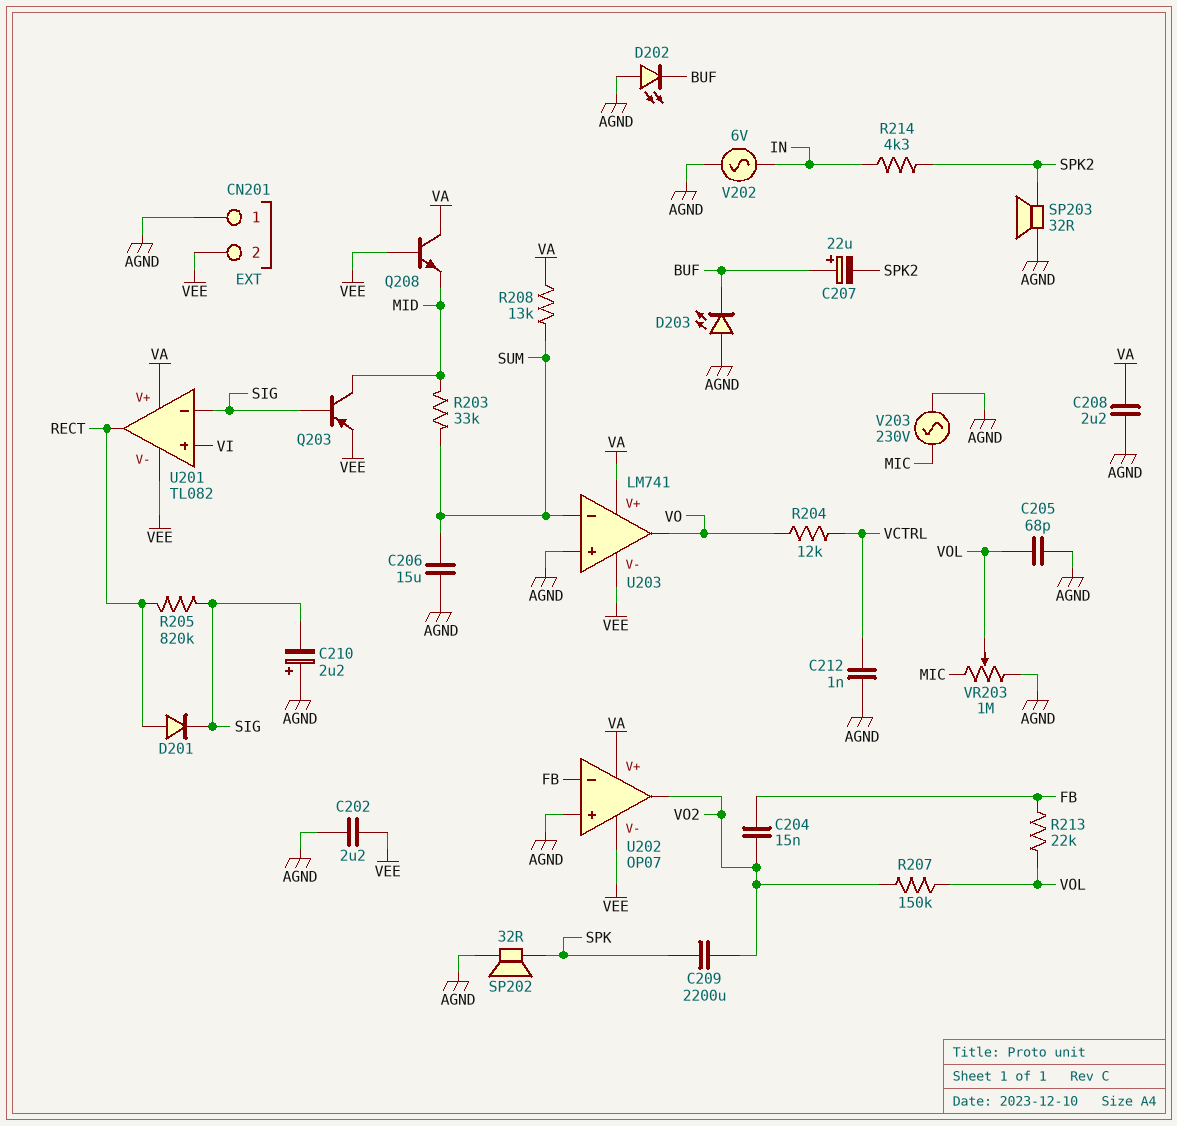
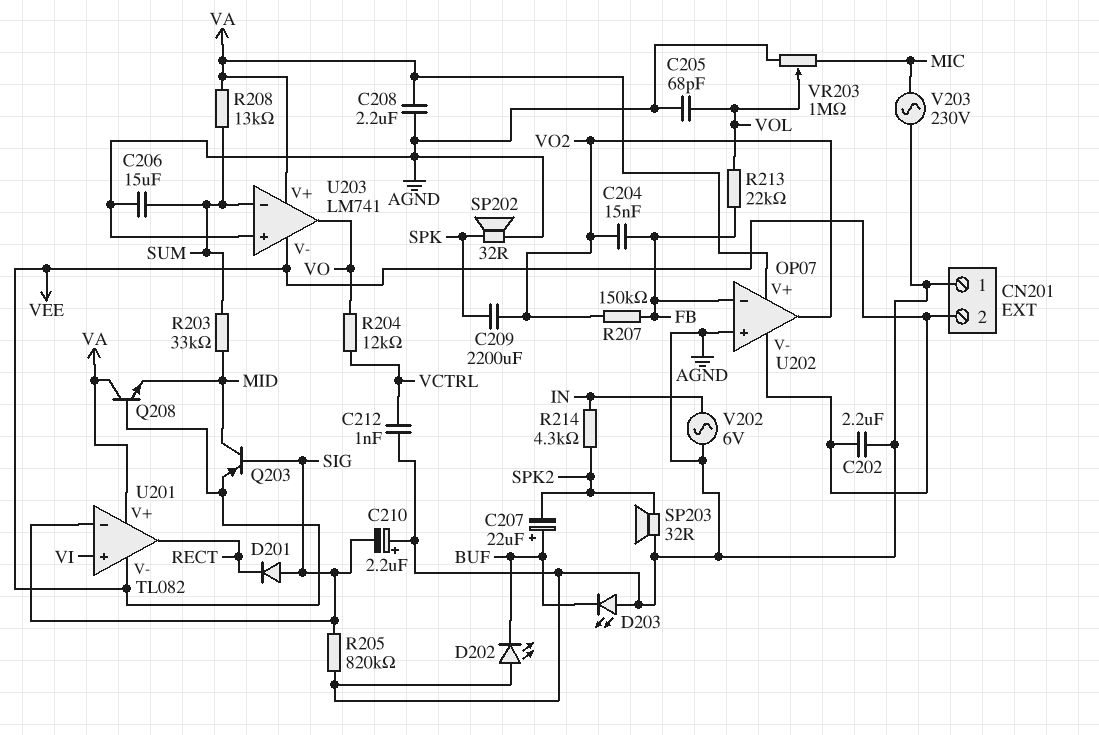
D201: diode (A RECT, K SIG) -> diode (A SIG, K RECT)
R205: 820k (RECT, SIG) -> 820k (AGND, SIG)
R207: 150k (VO2, VOL) -> 150k (FB, VO2)

